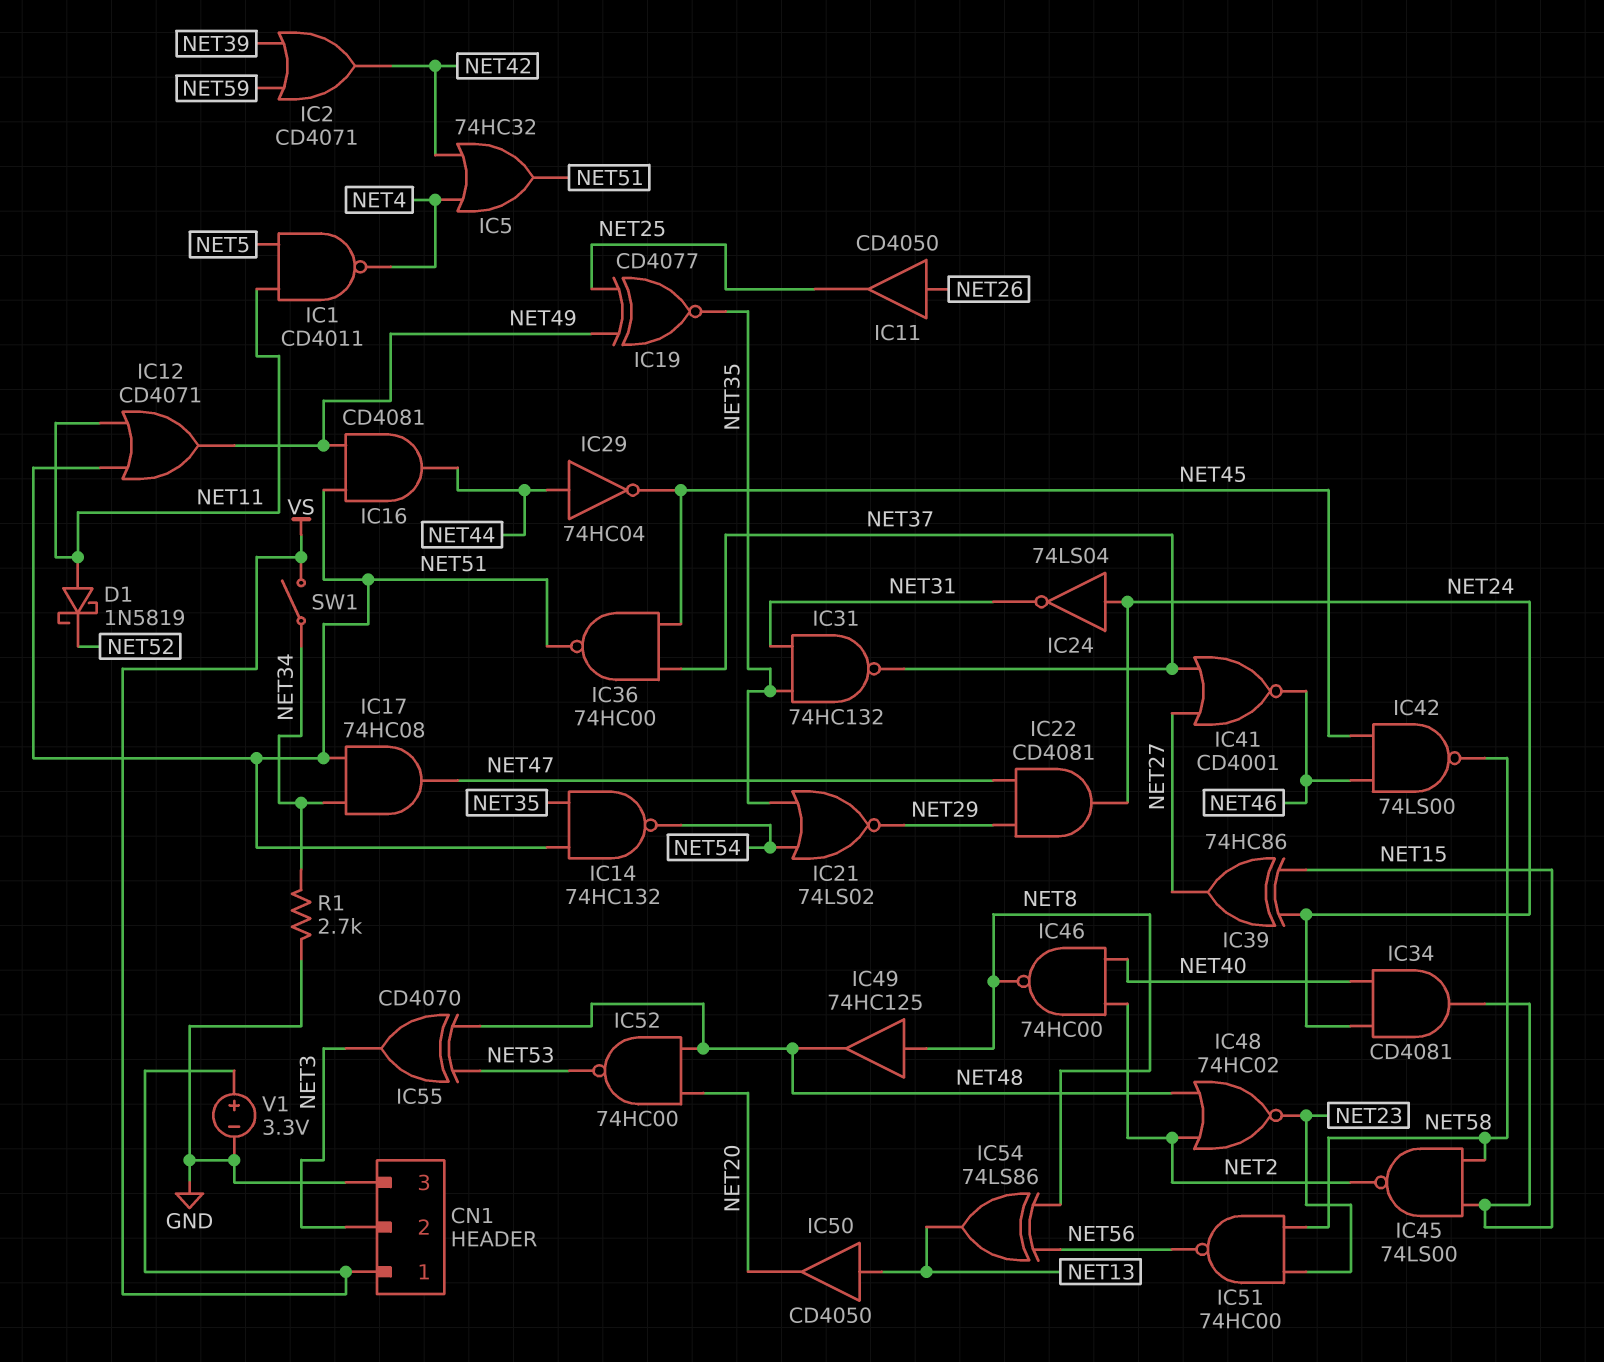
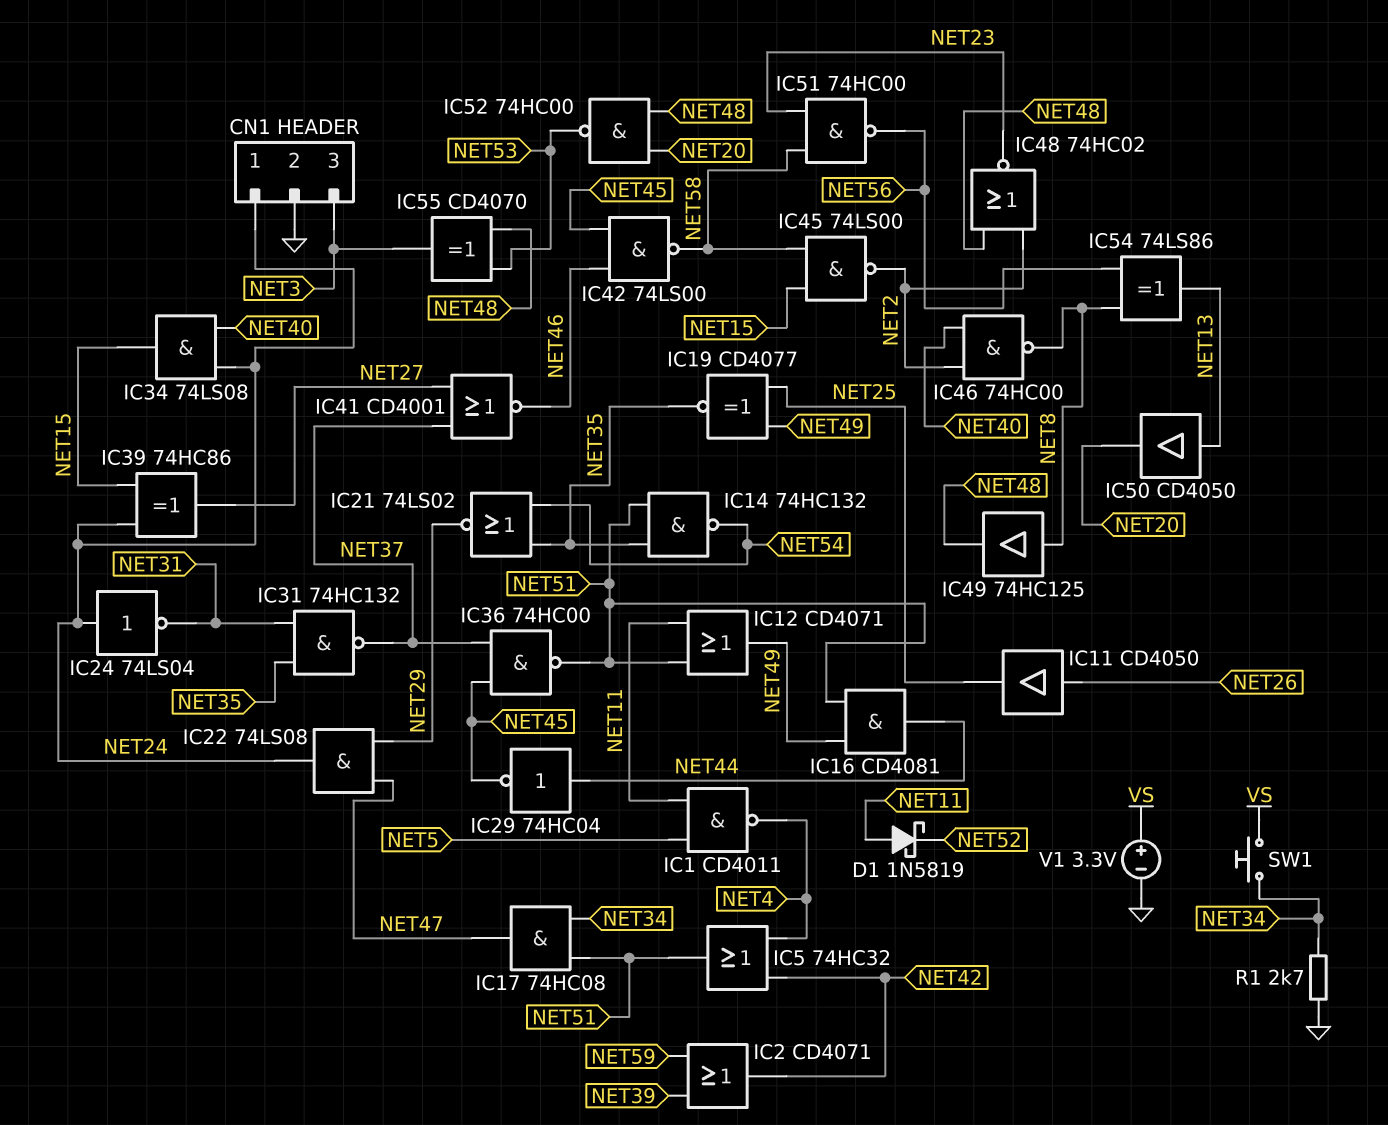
CN1 pin 1: VS -> NET24
CN1 pin 2: NET3 -> GND
CN1 pin 3: GND -> NET3
IC22: AND CD4081 (in NET29, in NET47, out NET24) -> AND 74LS08 (in NET29, in NET47, out NET24)
IC34: AND CD4081 (in NET24, in NET40, out NET15) -> AND 74LS08 (in NET24, in NET40, out NET15)
SW1: switch (NET34, VS) -> button (NET34, VS)

